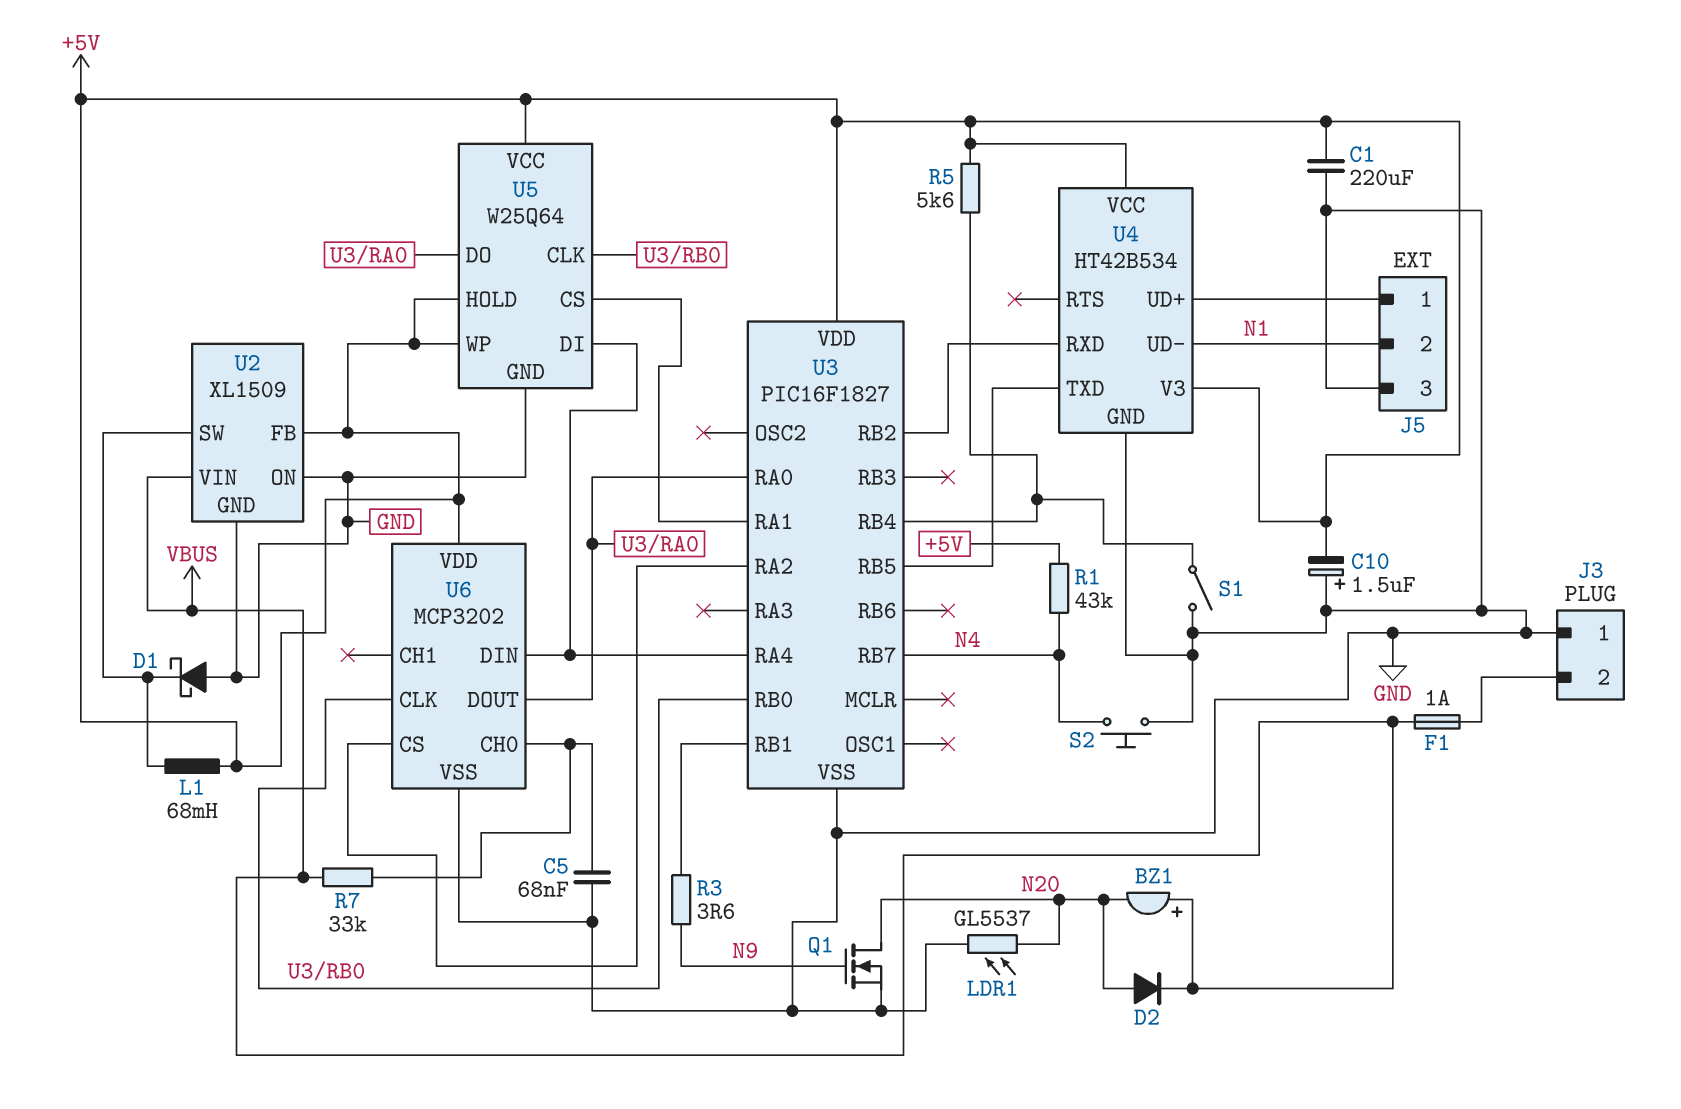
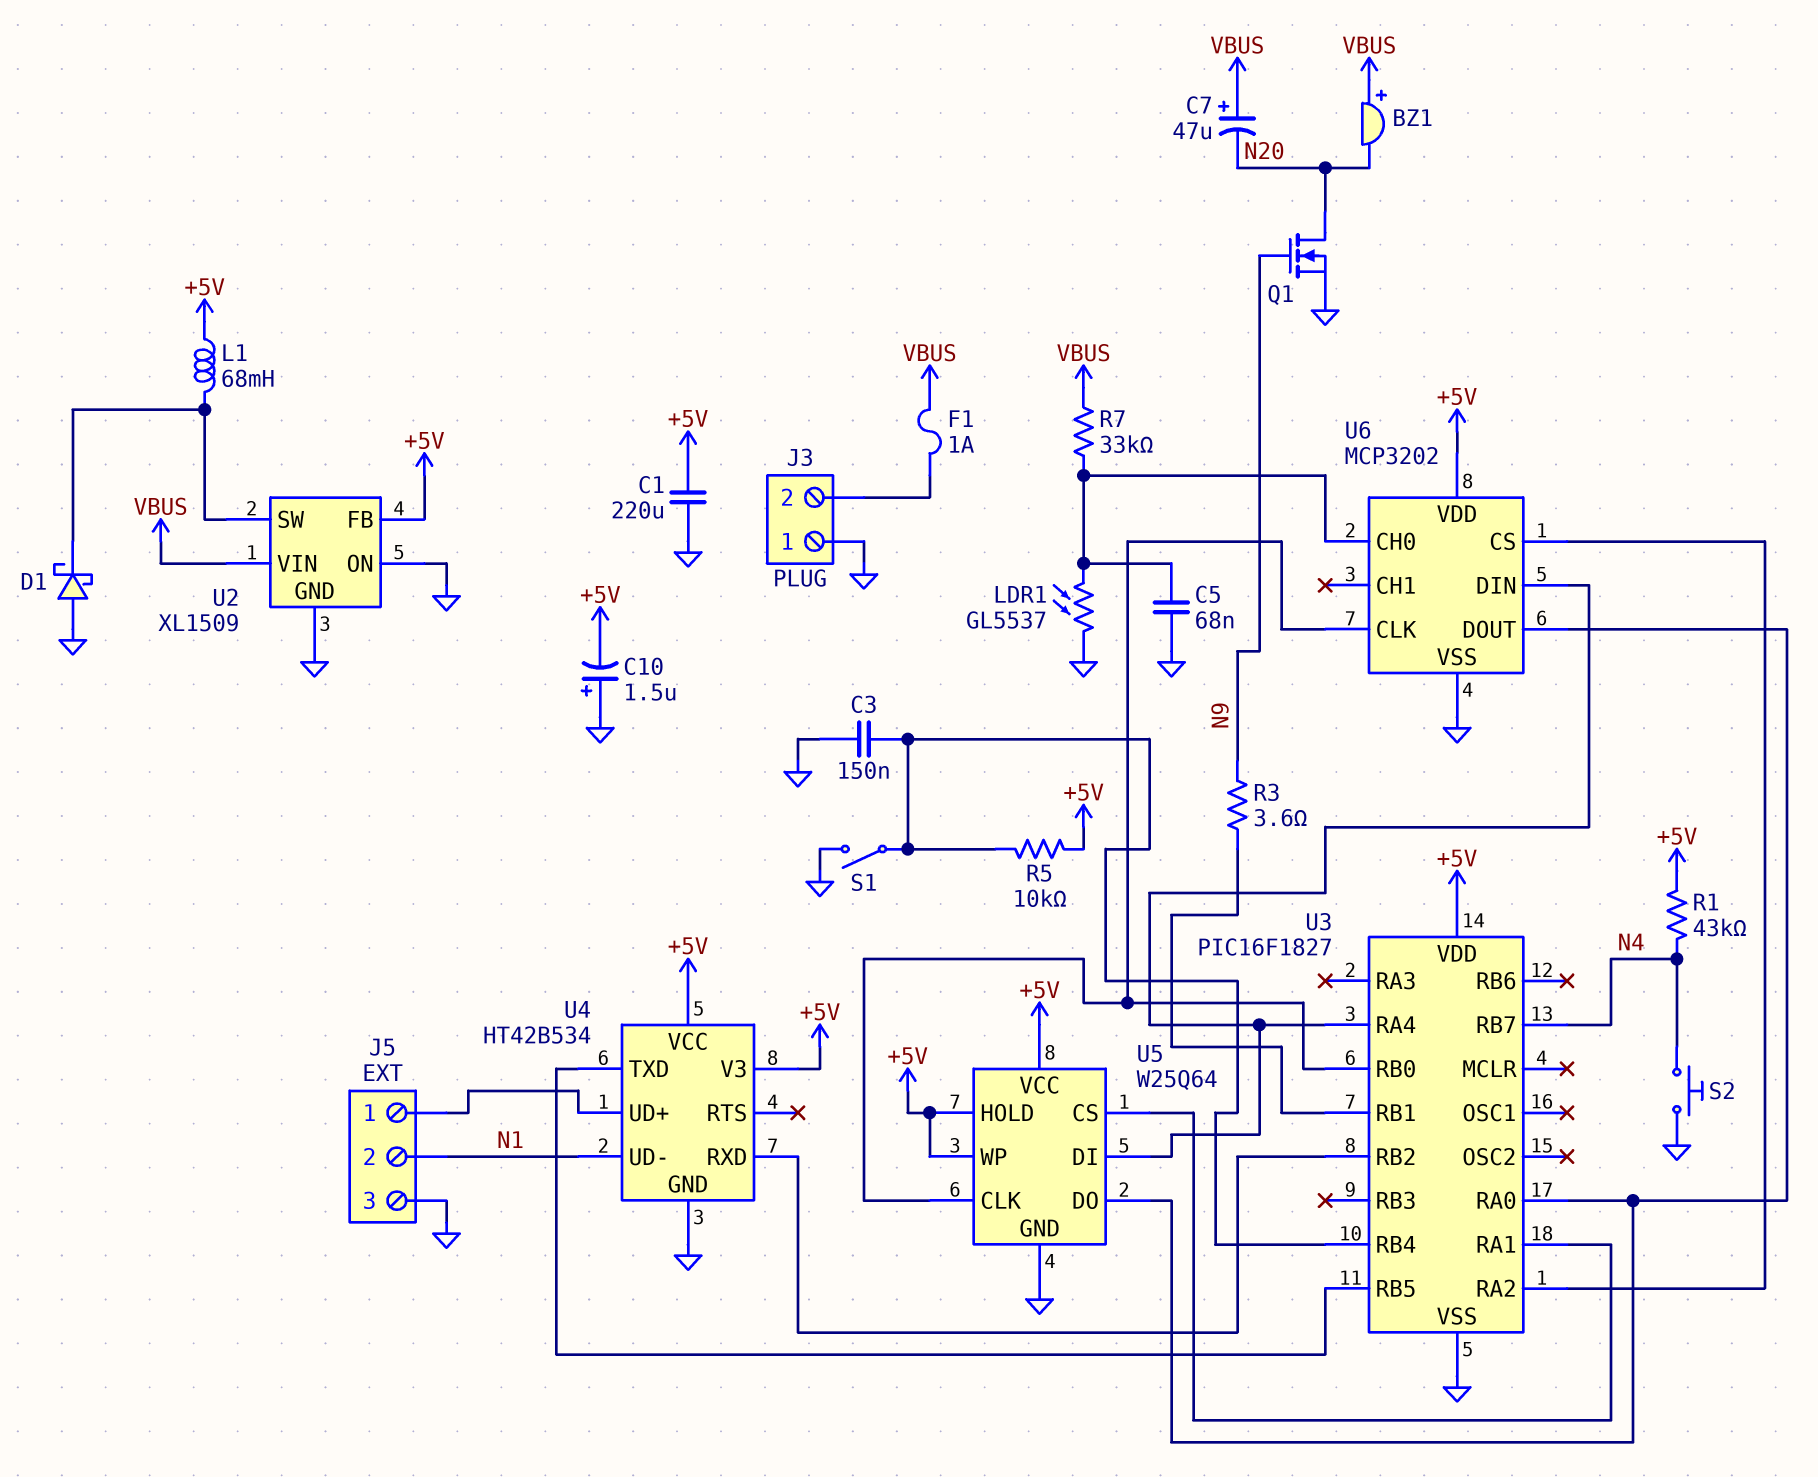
C3: none -> 150nF (GND, U3/RB4)
C7: none -> 47uF (plus VBUS, minus N20)
D2: diode (A N20, K VBUS) -> none
LDR1: GL5537 (GND, N20) -> GL5537 (GND, U6/CH0)
R5: 5.6k (+5V, U3/RB4) -> 10k (+5V, U3/RB4)

